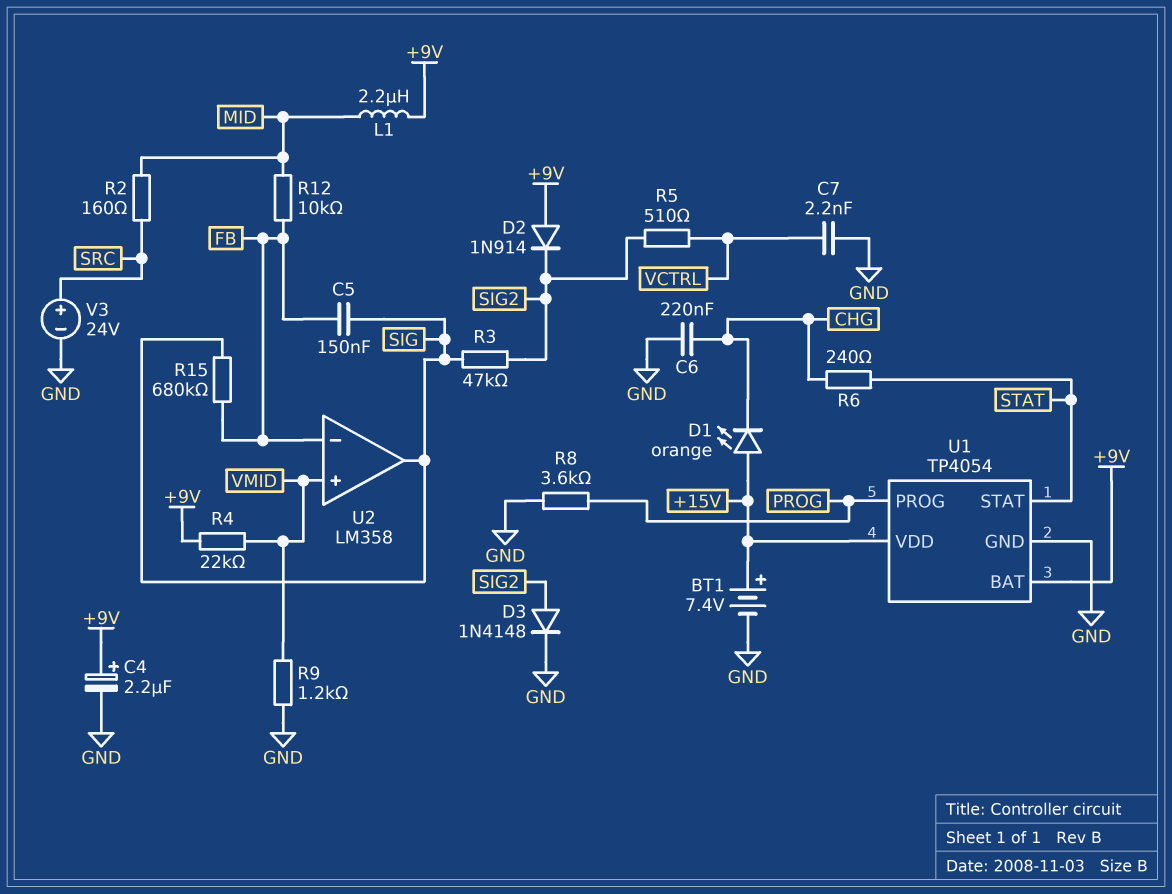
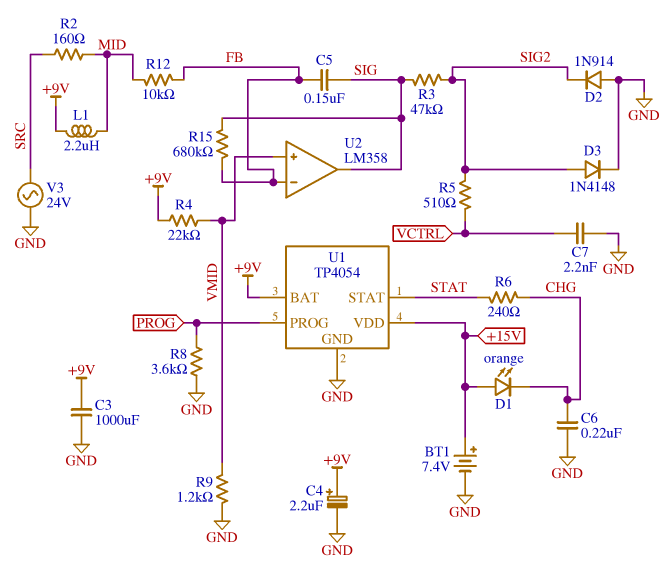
C3: none -> 1000uF (+9V, GND)
D2: diode 1N914 (A +9V, K SIG2) -> diode 1N914 (A GND, K SIG2)
V3: 24V (plus SRC, minus GND) -> AC 24V (GND, SRC)

